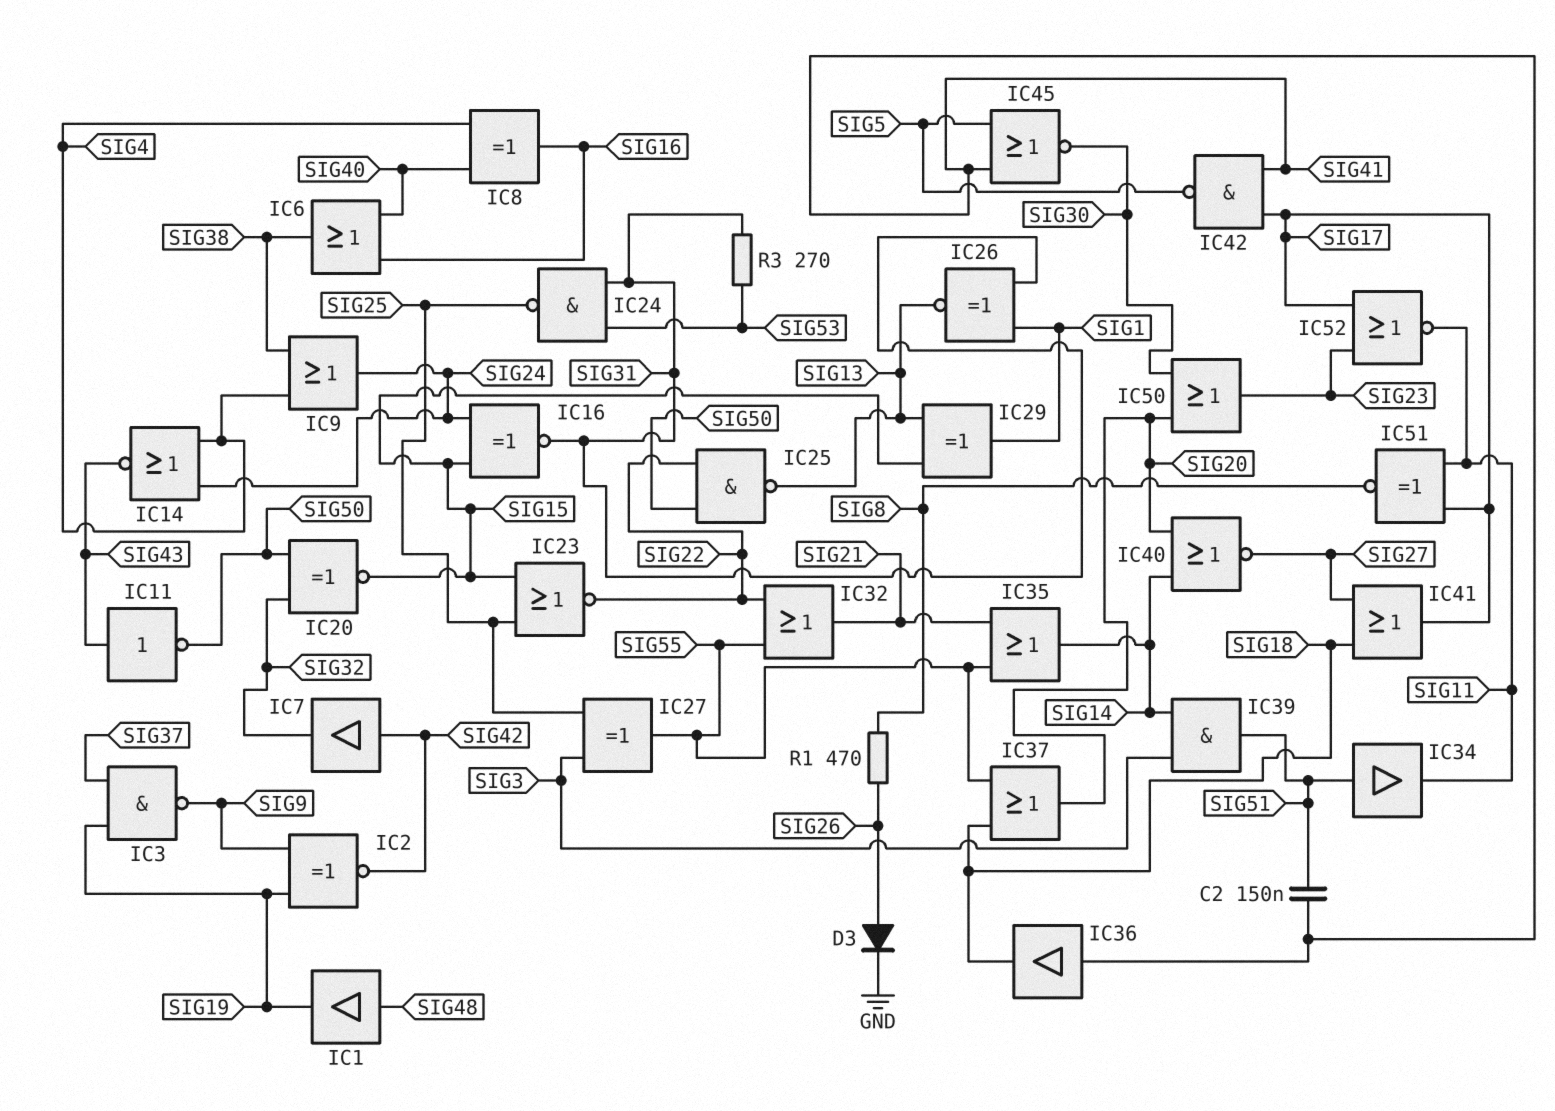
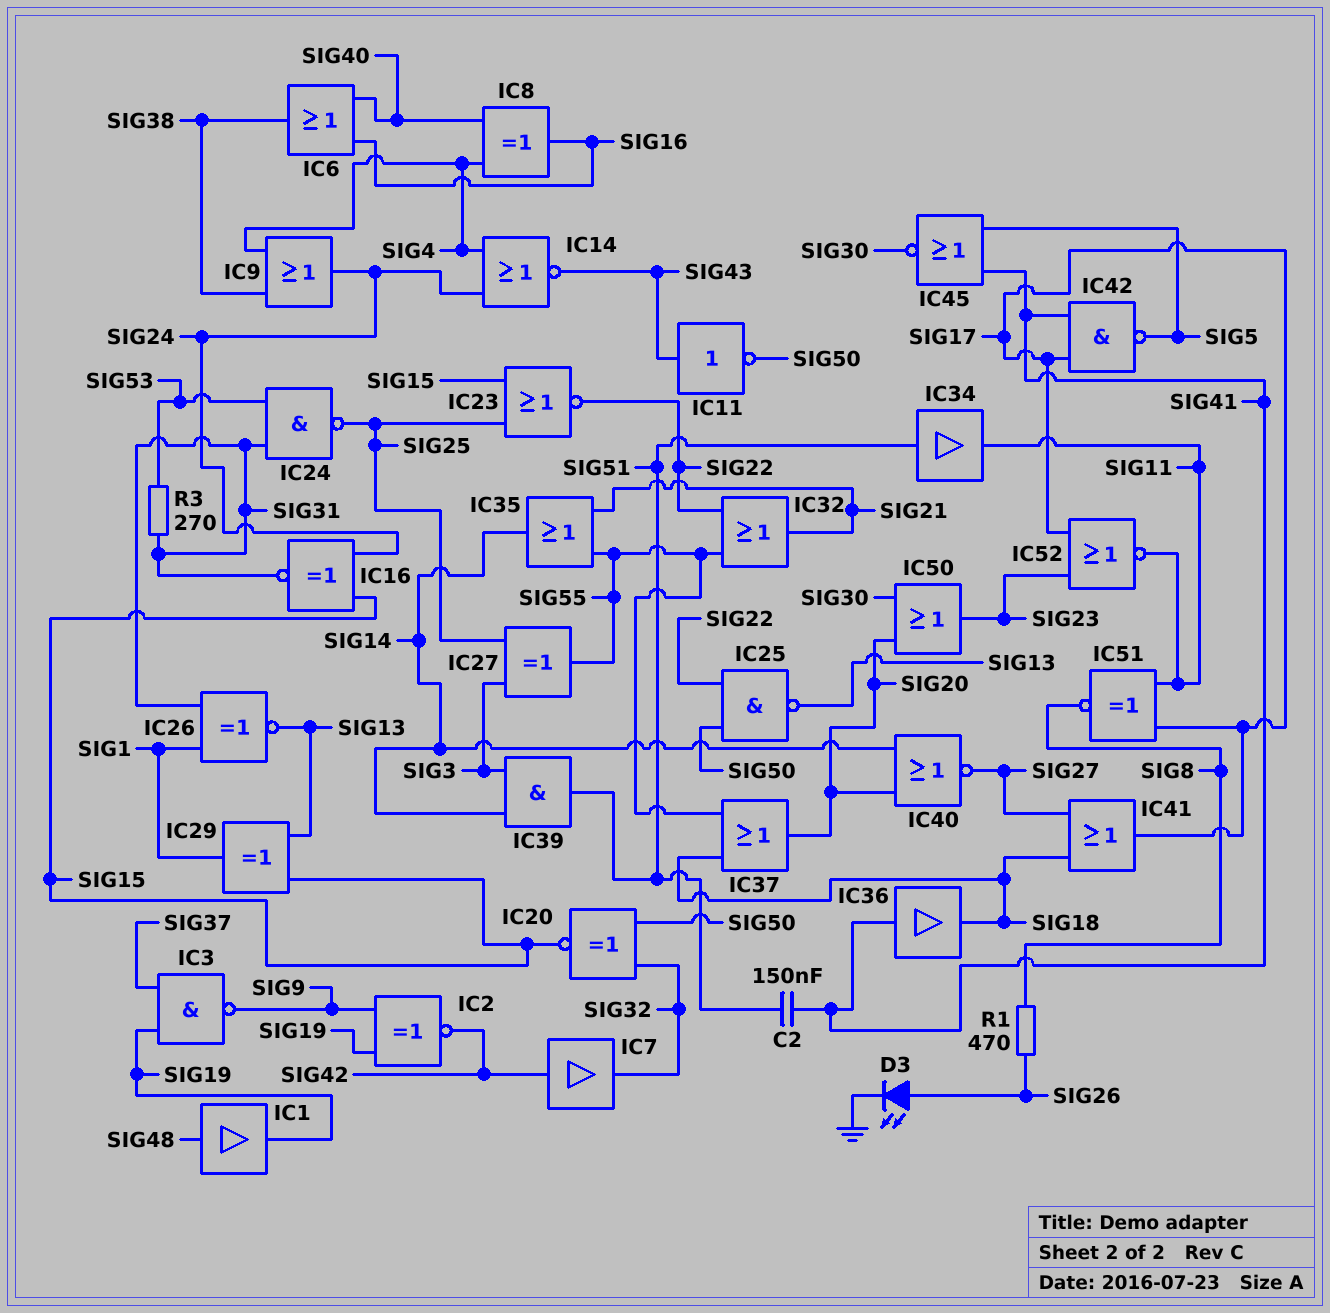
D3: diode (A SIG26, K GND) -> LED (A SIG26, K GND)

